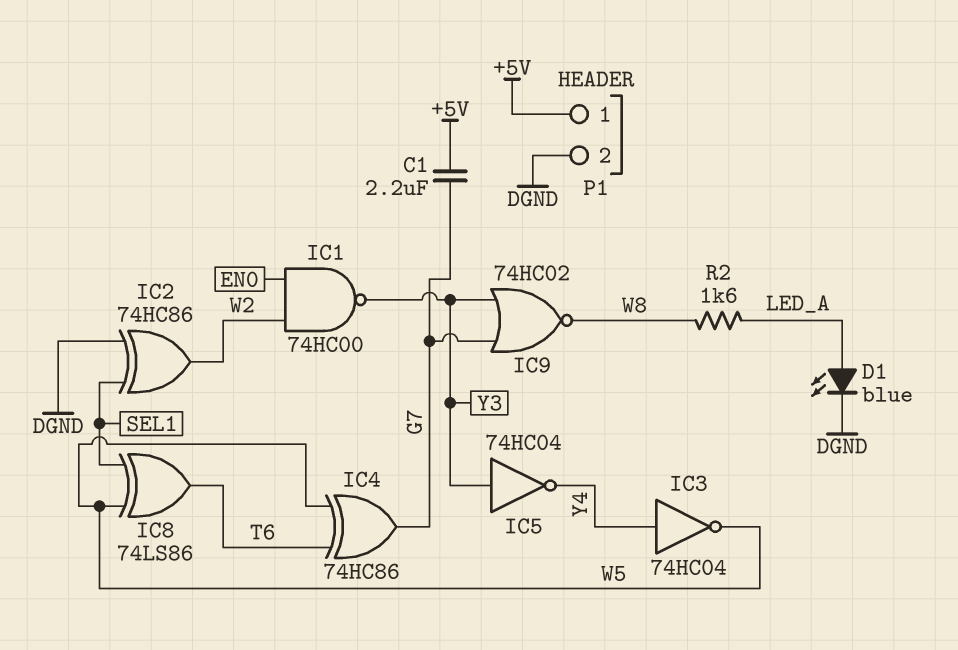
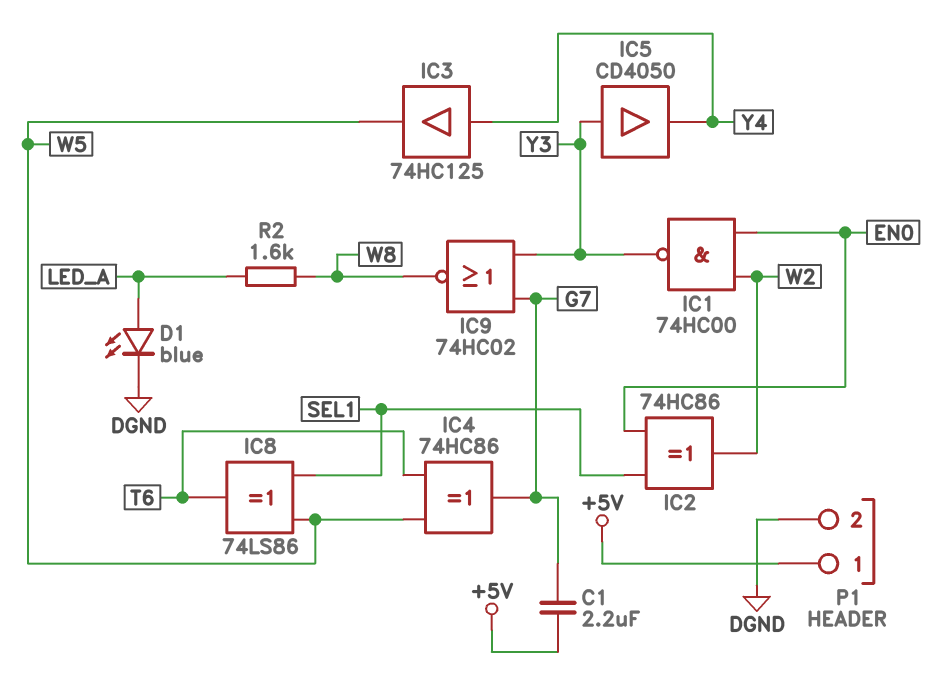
IC2: XOR 74HC86 (in DGND, in SEL1, out W2) -> XOR 74HC86 (in EN0, in SEL1, out W2)
IC3: NOT 74HC04 (in Y4, out W5) -> buffer 74HC125 (in Y4, out W5)
IC5: NOT 74HC04 (in Y3, out Y4) -> buffer CD4050 (in Y3, out Y4)

